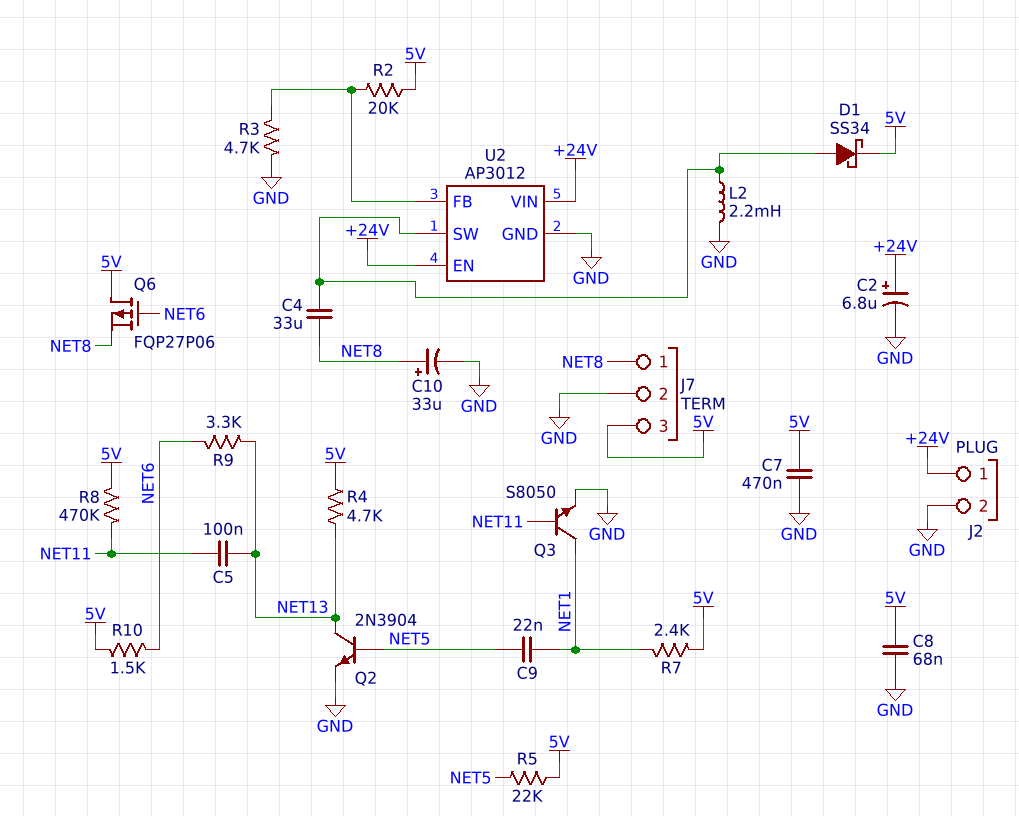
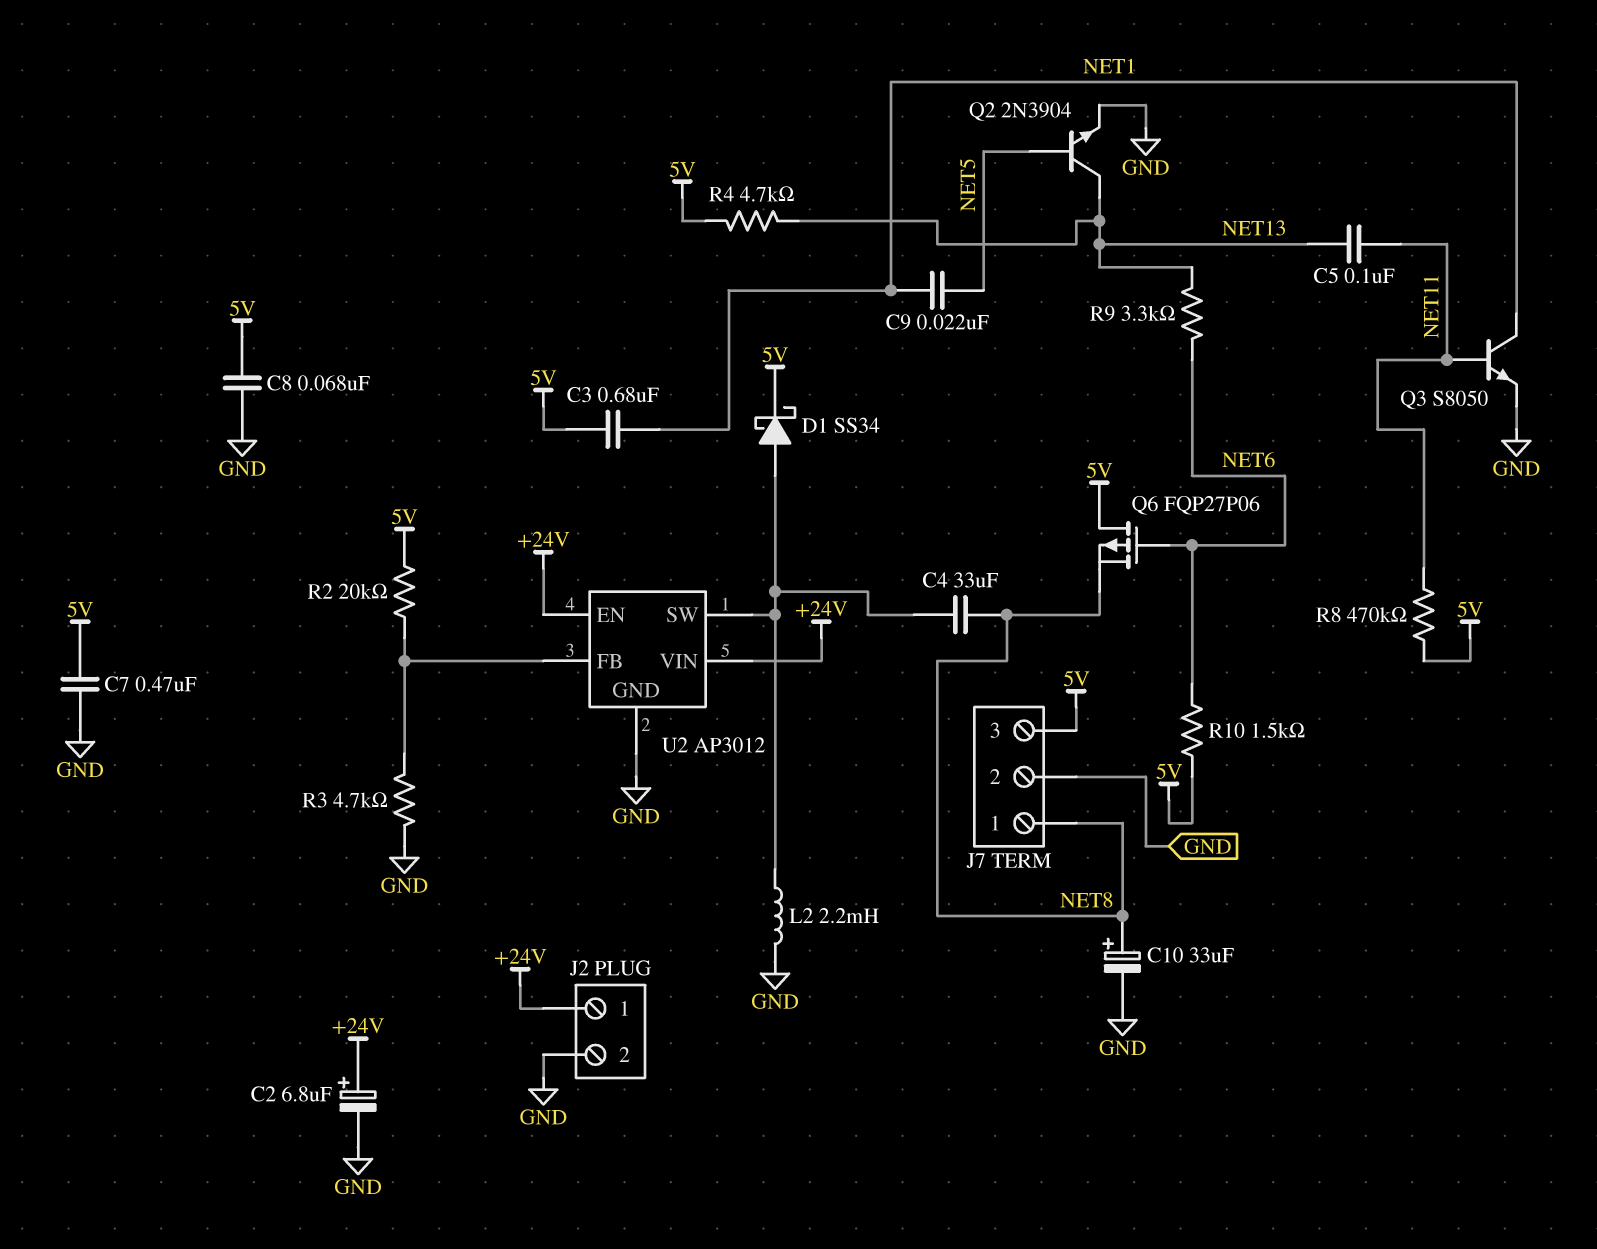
C3: none -> 680nF (5V, NET1)
R5: 22k (5V, NET5) -> none
R7: 2.4k (5V, NET1) -> none

